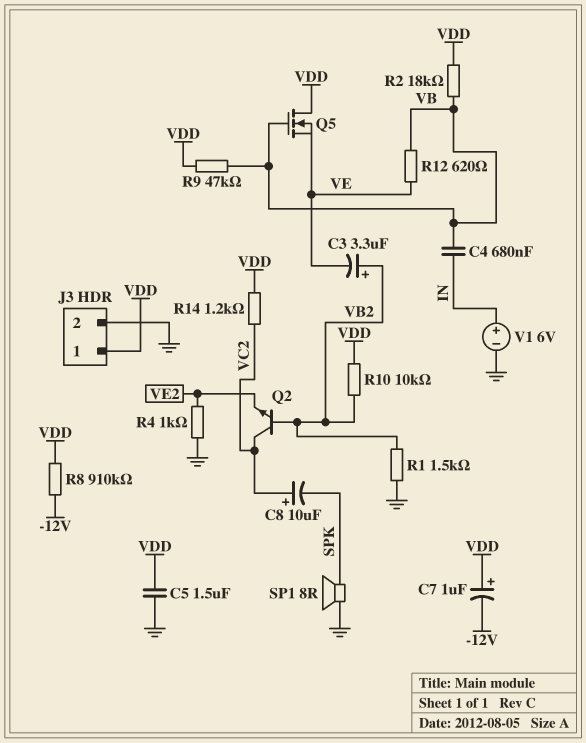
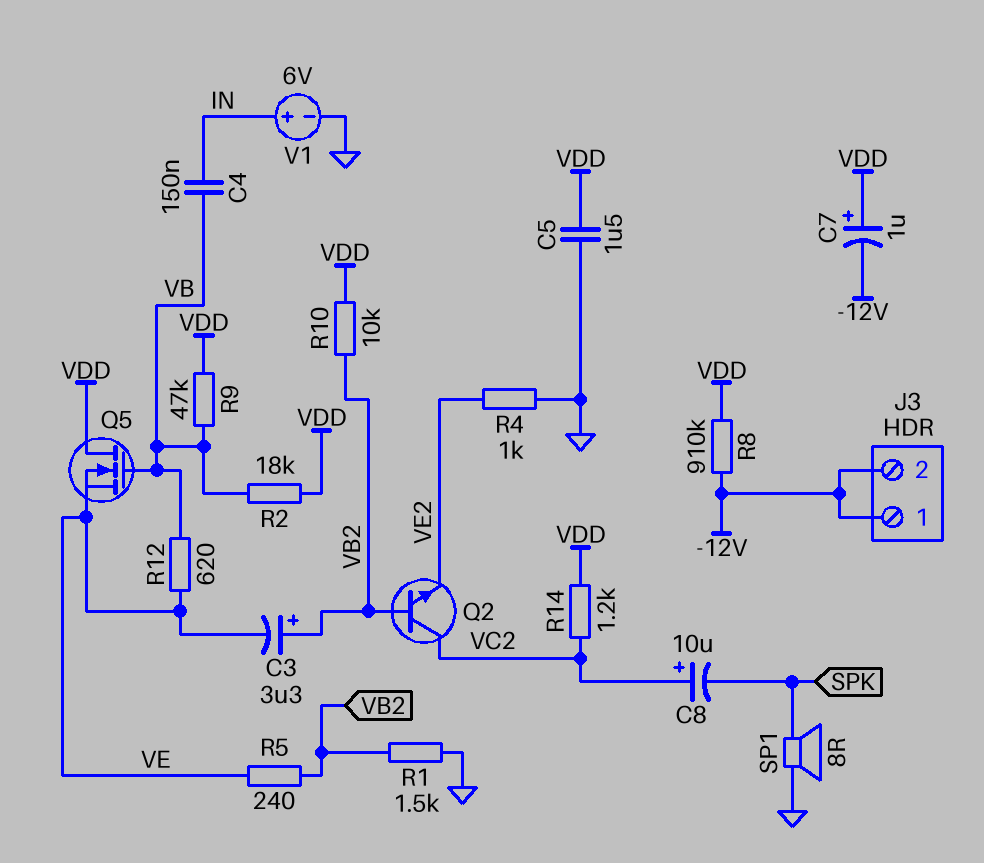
C4: 680nF (IN, VB) -> 150nF (IN, VB)
J3 pin 1: VDD -> -12V
J3 pin 2: GND -> -12V
R5: none -> 240 (VB2, VE)

